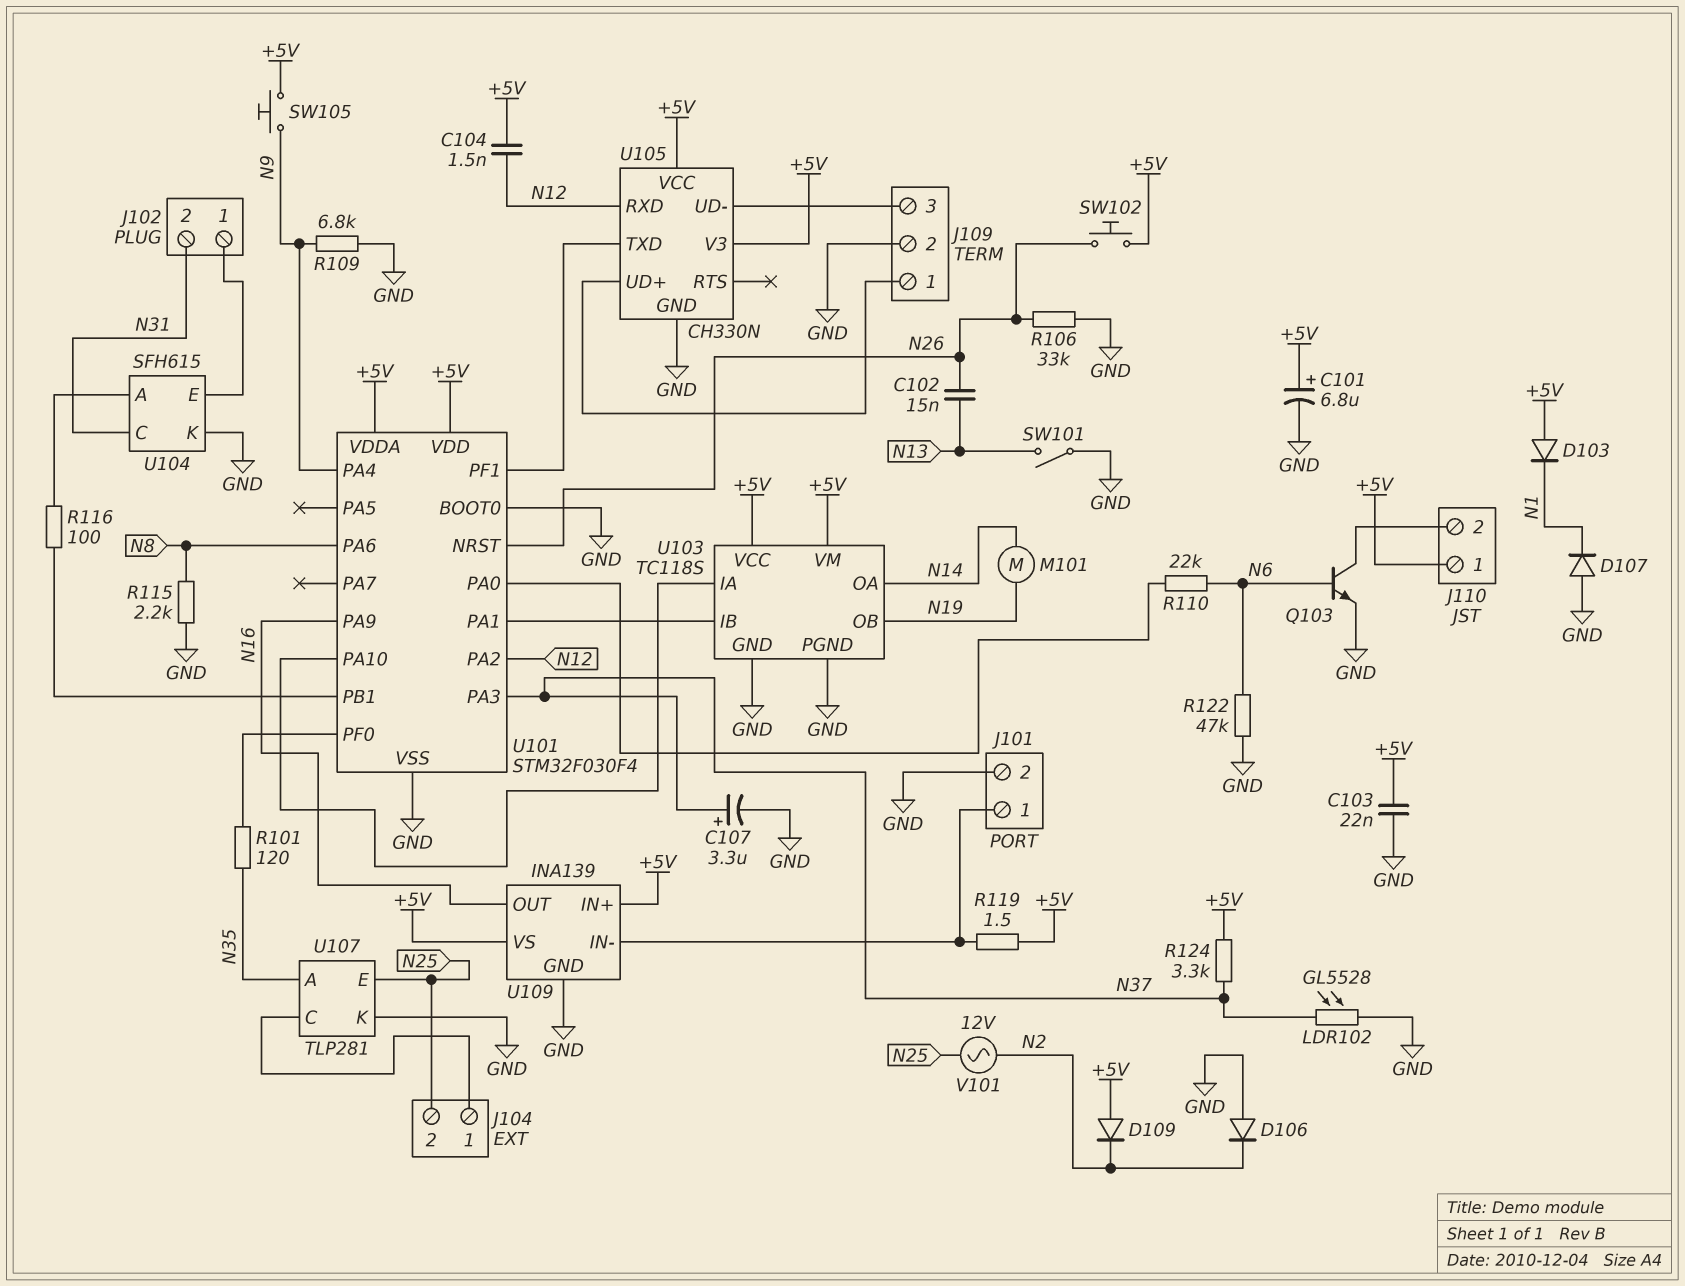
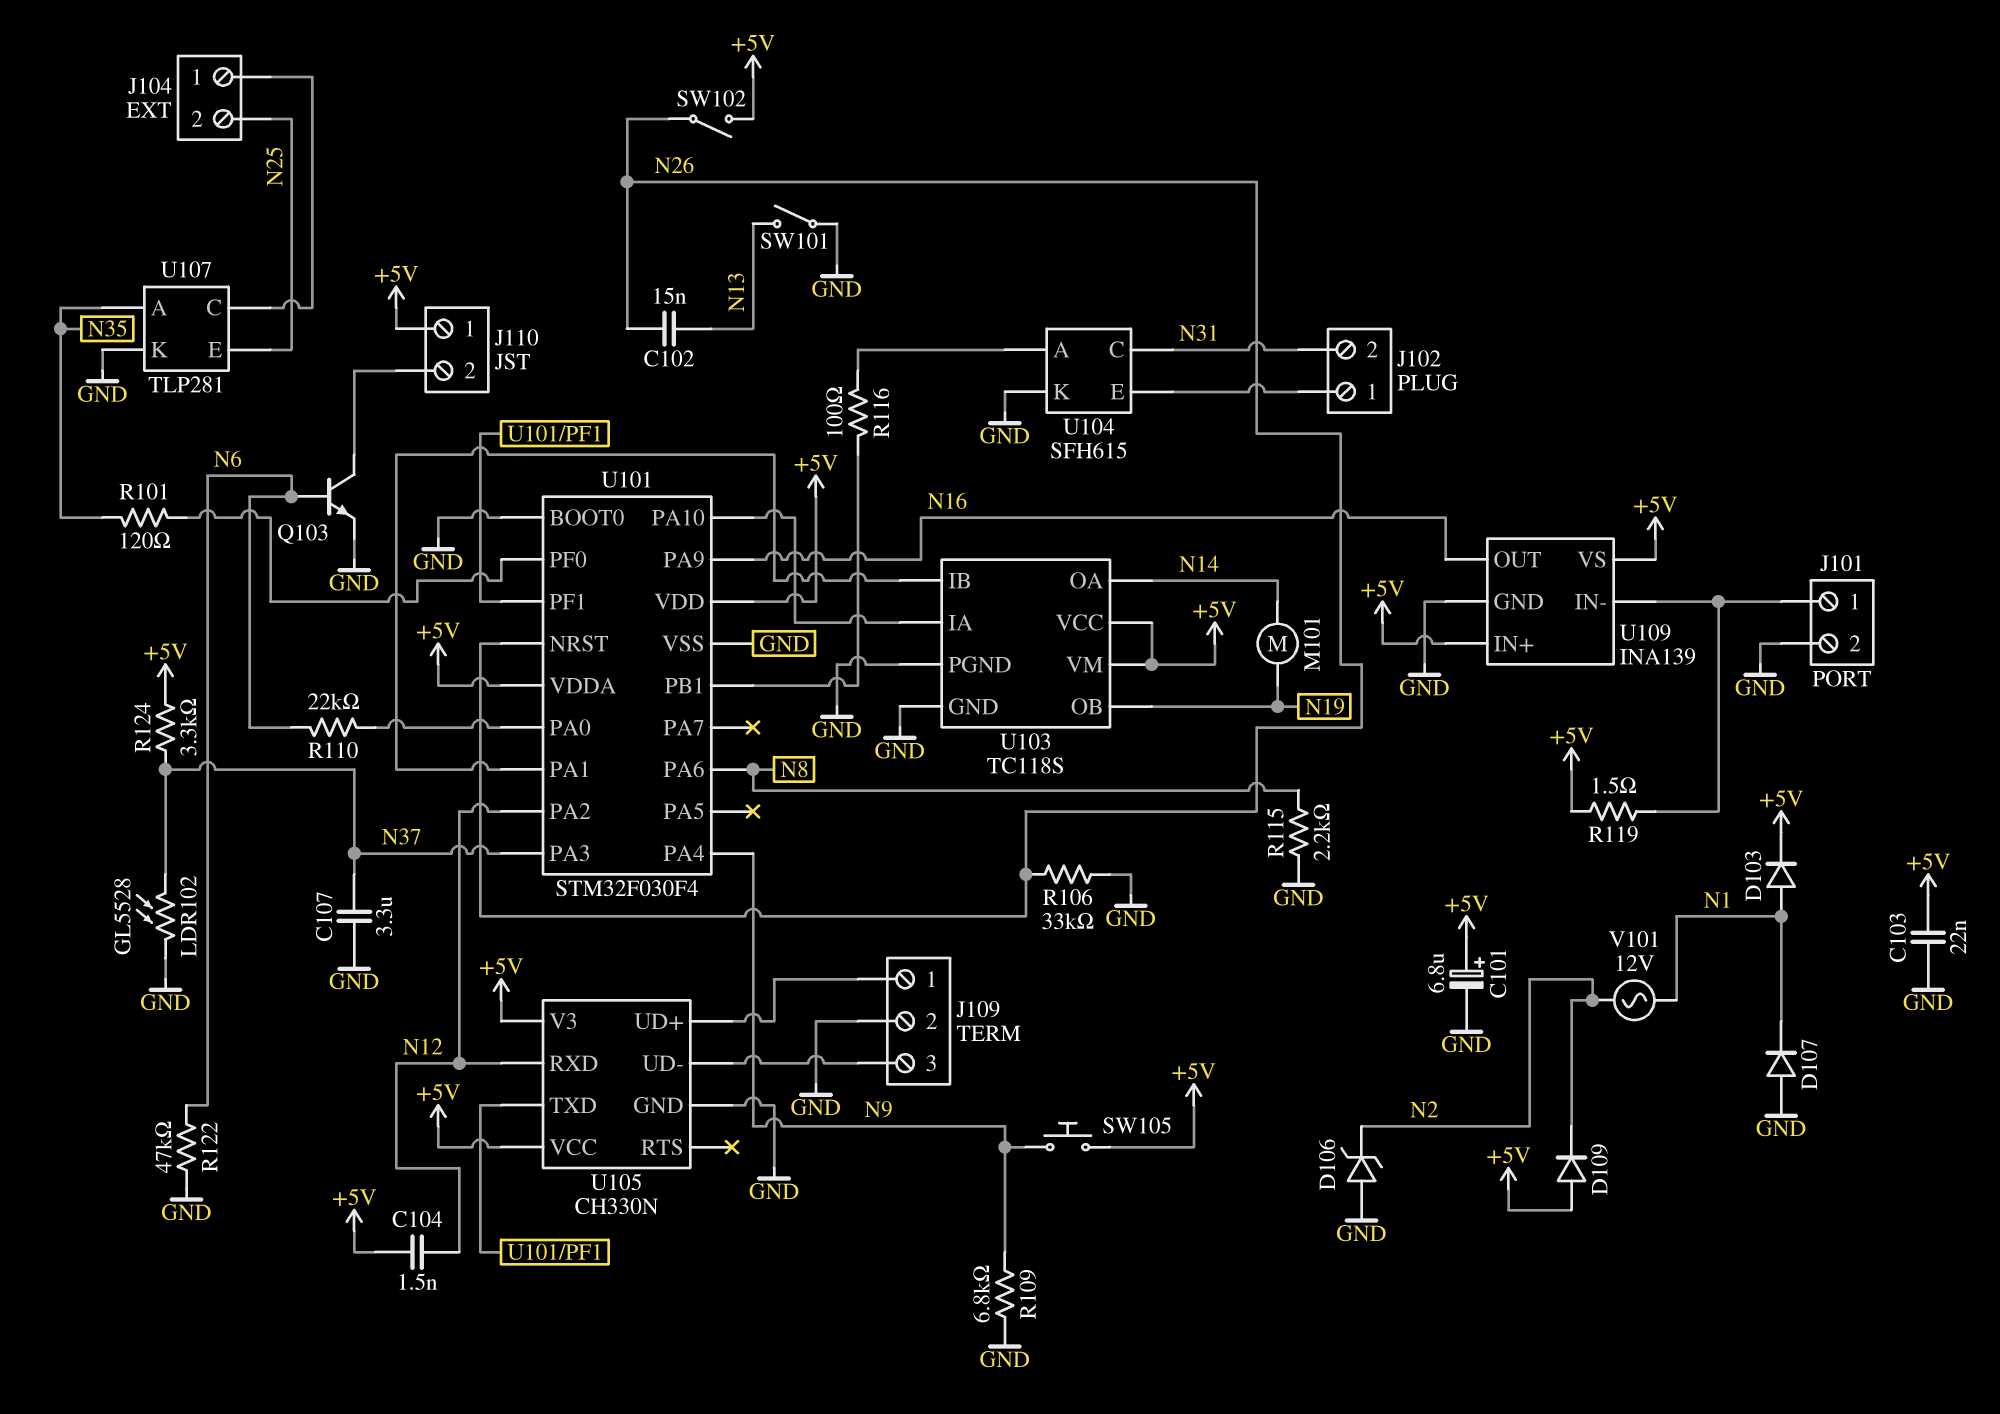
C107: 3.3uF (plus N37, minus GND) -> 3.3uF (GND, N37)
D103: diode (A +5V, K N1) -> diode (A N1, K +5V)
D106: diode (A GND, K N2) -> zener (A GND, K N2)
SW102: button (+5V, N26) -> switch (+5V, N26)
V101: AC 12V (N2, N25) -> AC 12V (N1, N2)

